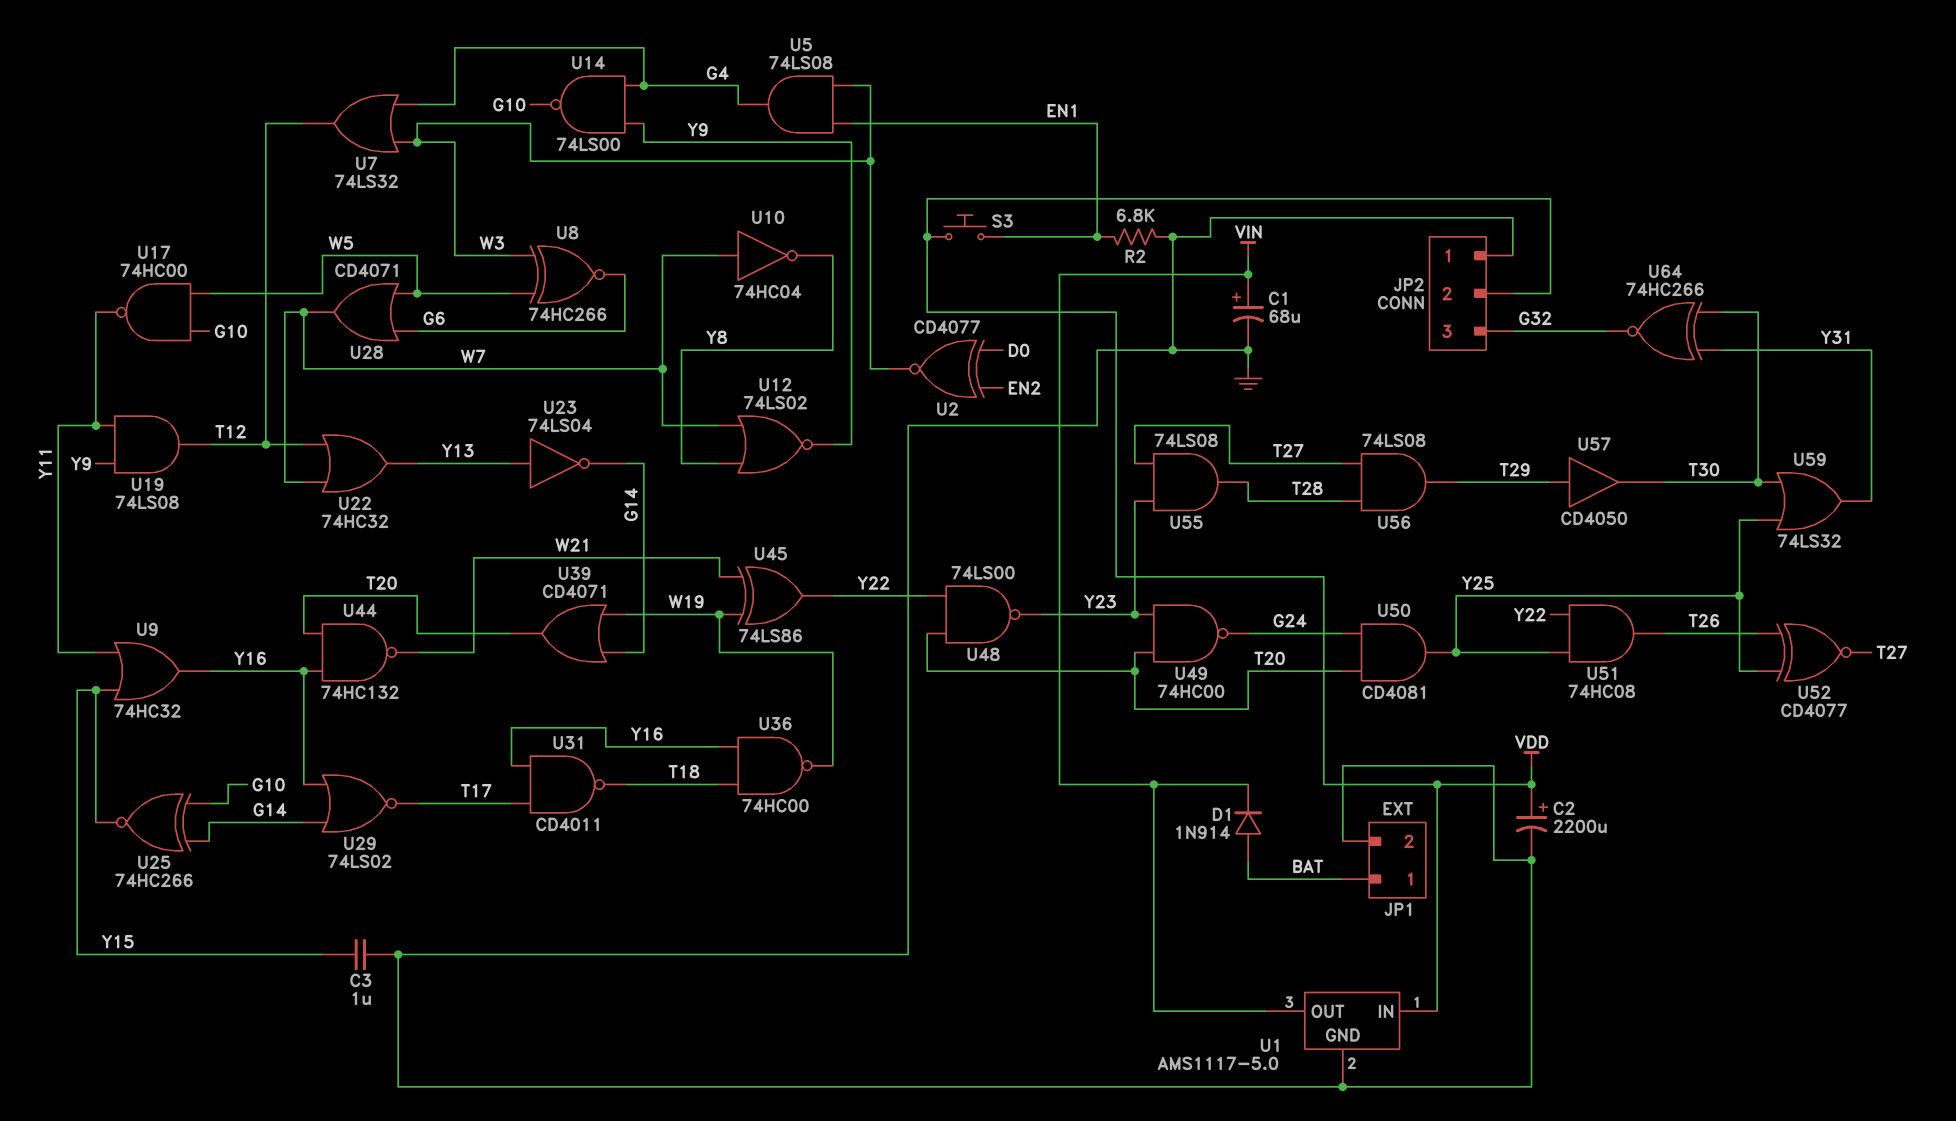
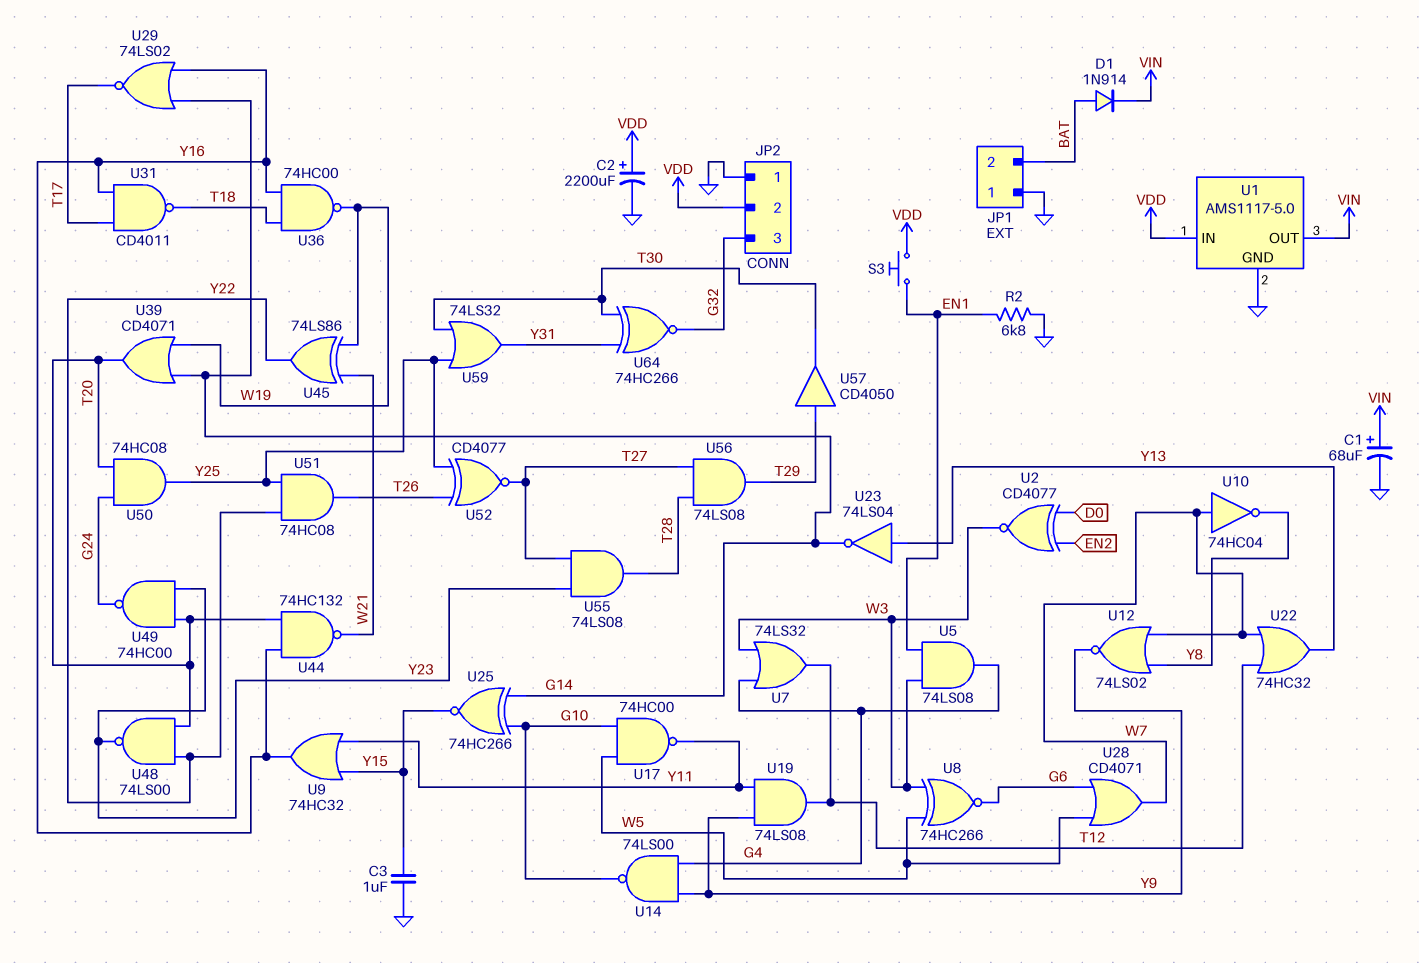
JP1 pin 1: BAT -> GND
JP1 pin 2: GND -> BAT
U50: AND CD4081 (in G24, in T20, out Y25) -> AND 74HC08 (in G24, in T20, out Y25)

